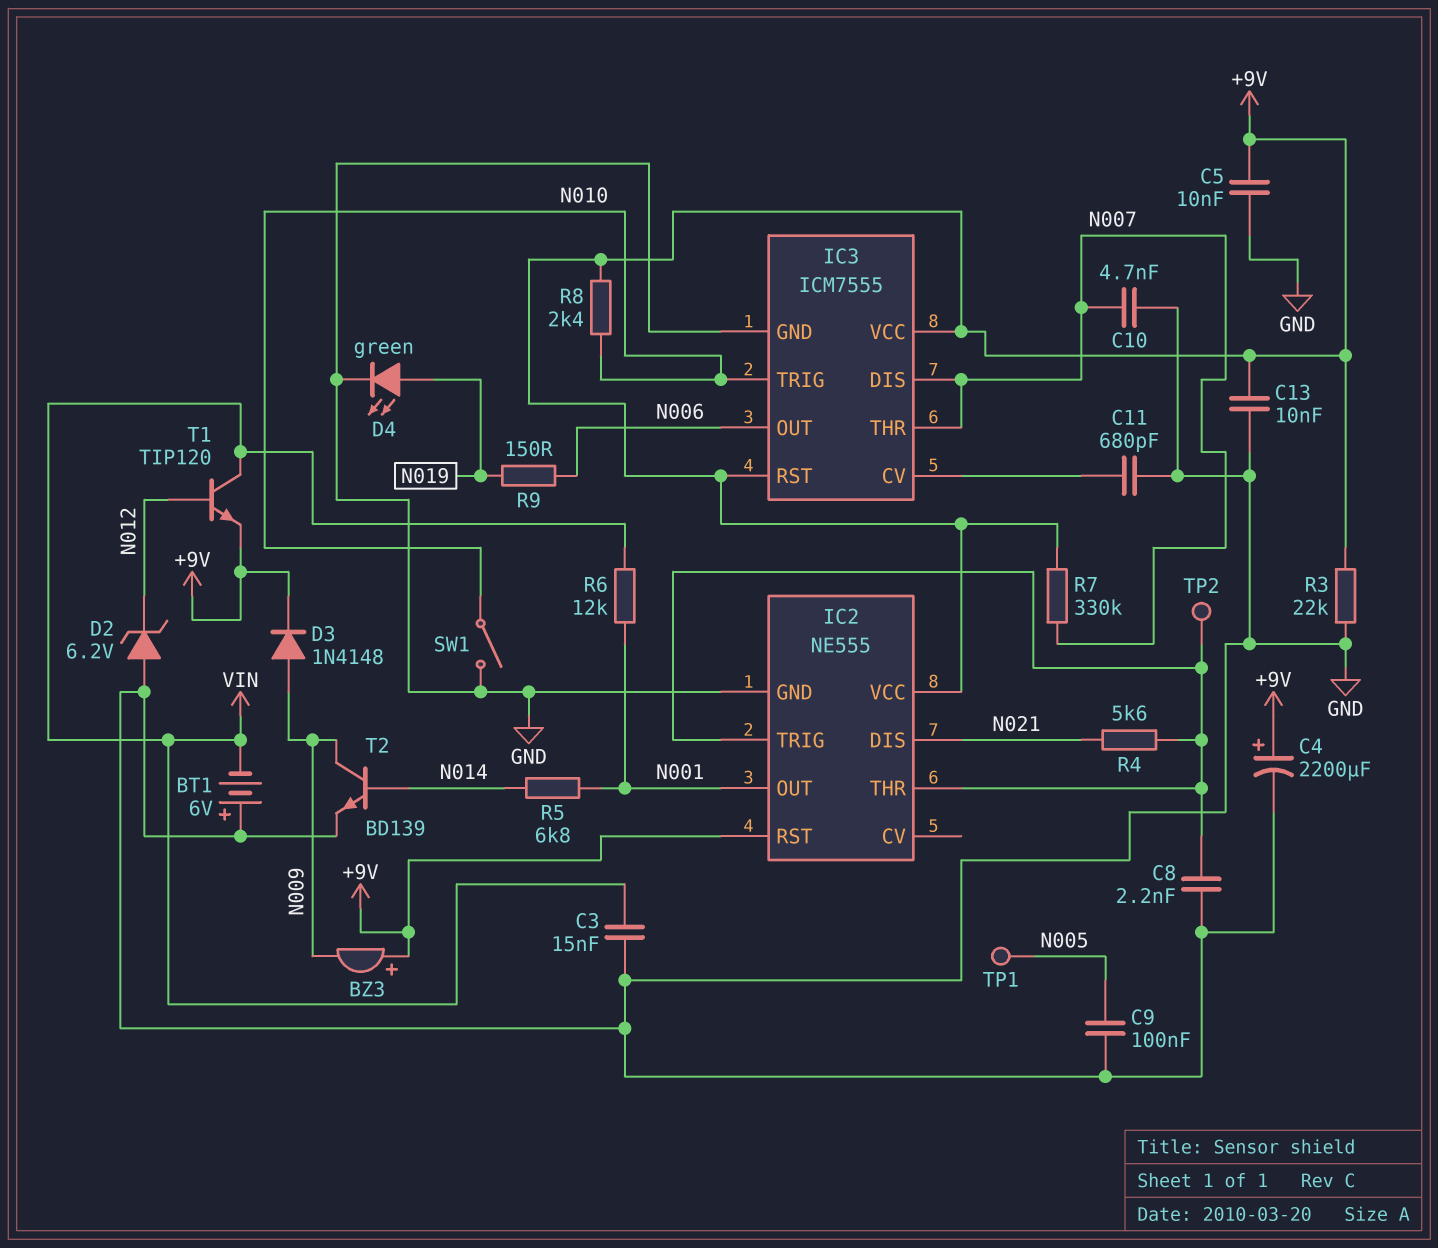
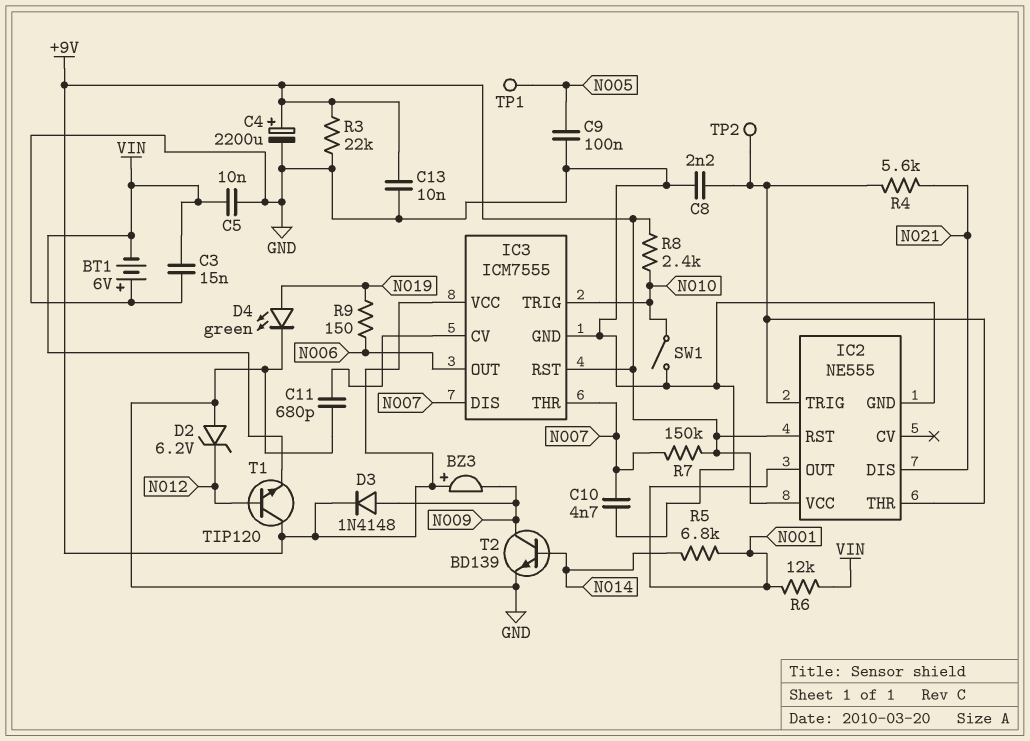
C5: 10nF (+9V, GND) -> 10nF (GND, VIN)
R7: 330k (+9V, N007) -> 150k (+9V, N007)
T1: NPN TIP120 (B N012, C VIN, E +9V) -> NPN TIP120 (B N012, C +9V, E VIN)

